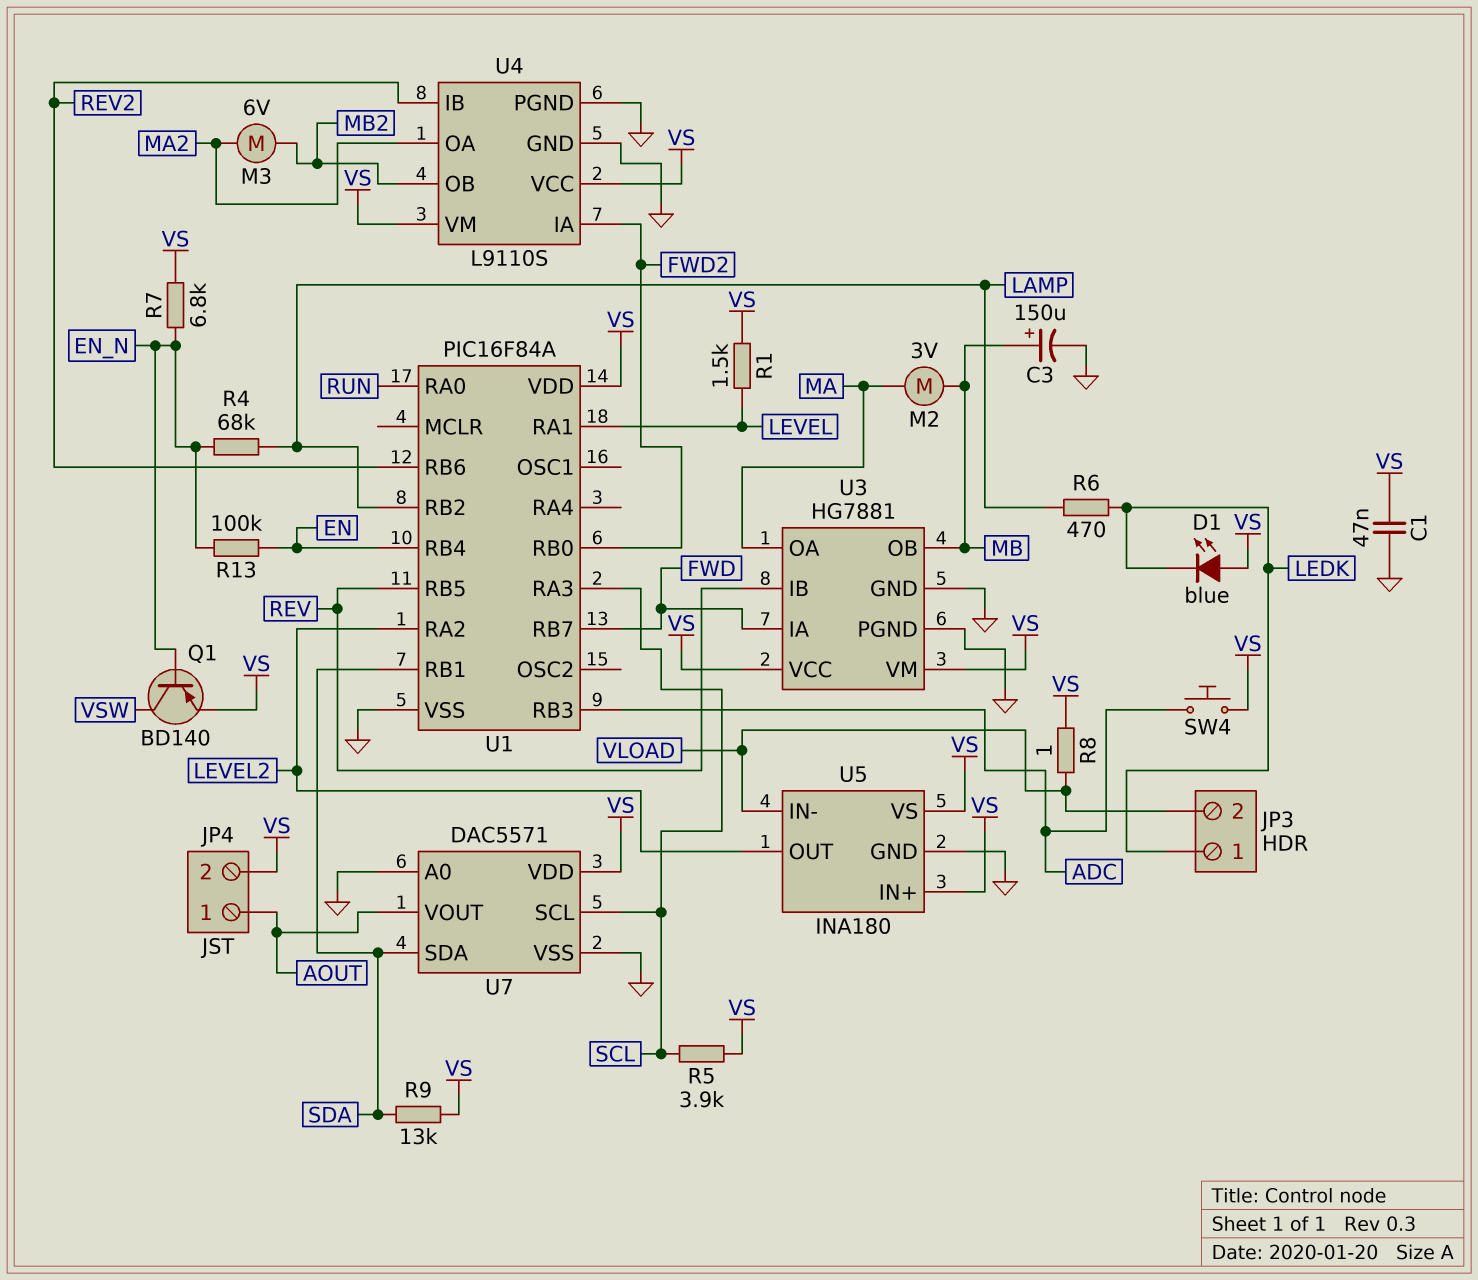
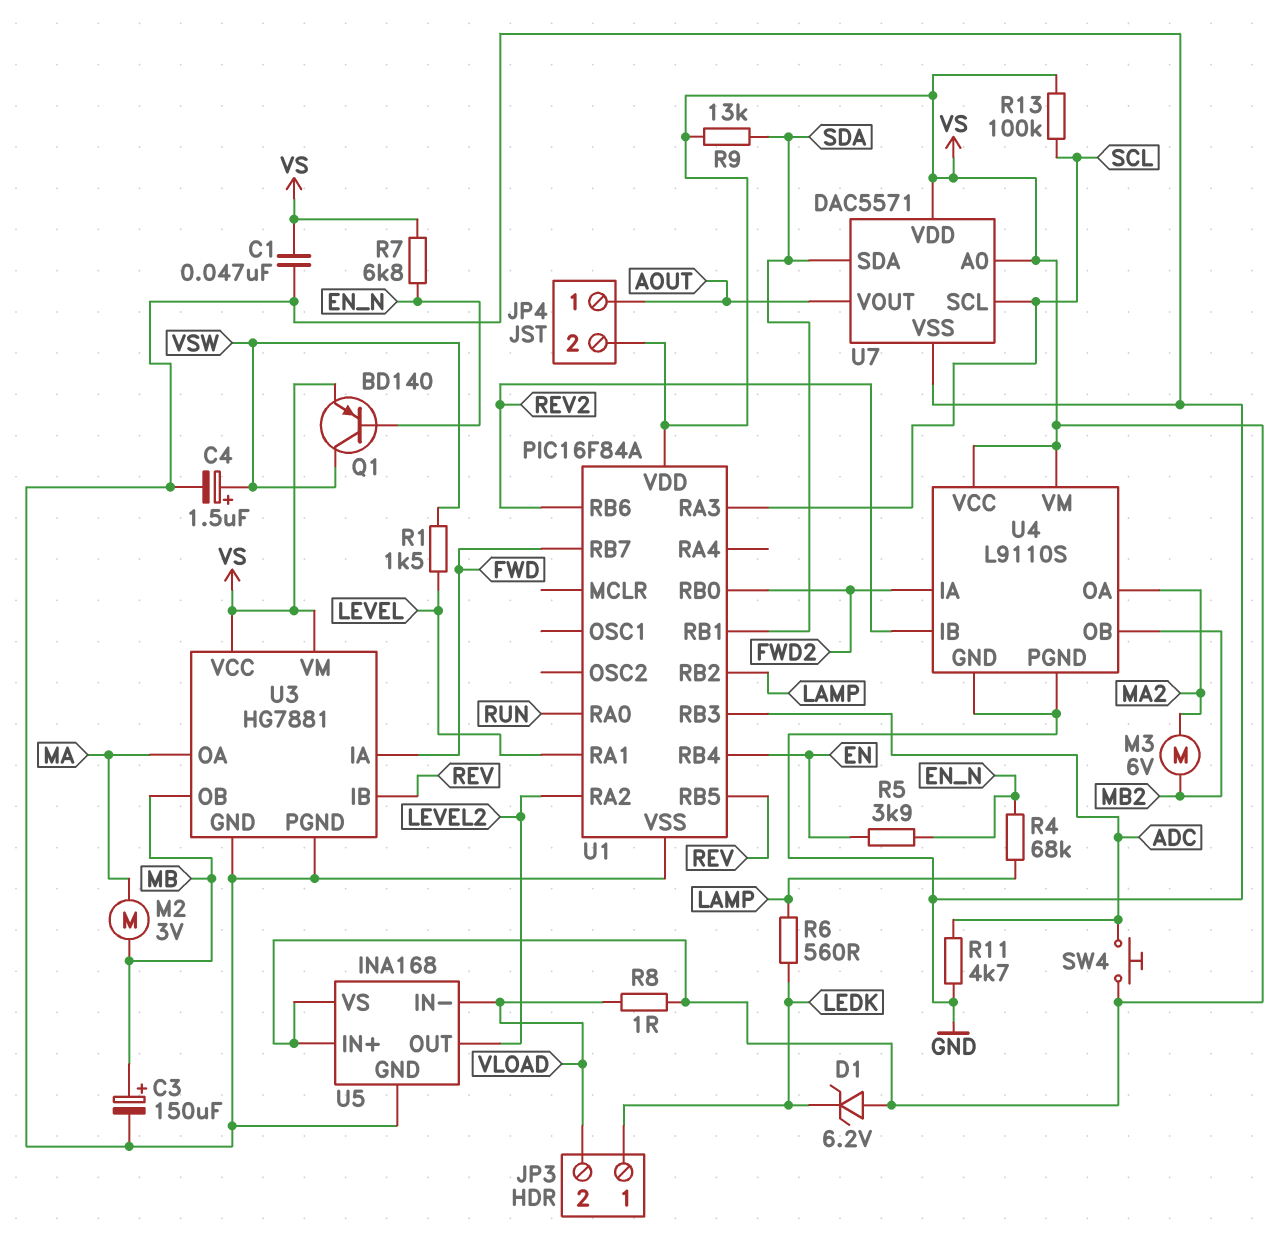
C4: none -> 1.5uF (plus VSW, minus GND)
D1: LED blue (A VS, K LEDK) -> zener 6.2V (A VS, K LEDK)
R1: 1.5k (LEVEL, VS) -> 1.5k (LEVEL, VSW)
R5: 3.9k (SCL, VS) -> 3.9k (EN, EN_N)
R6: 470 (LAMP, LEDK) -> 560 (LAMP, LEDK)
R11: none -> 4.7k (ADC, GND)
R13: 100k (EN, EN_N) -> 100k (SCL, VS)
U5: INA180 -> INA168
U7 pin A0: GND -> VS

